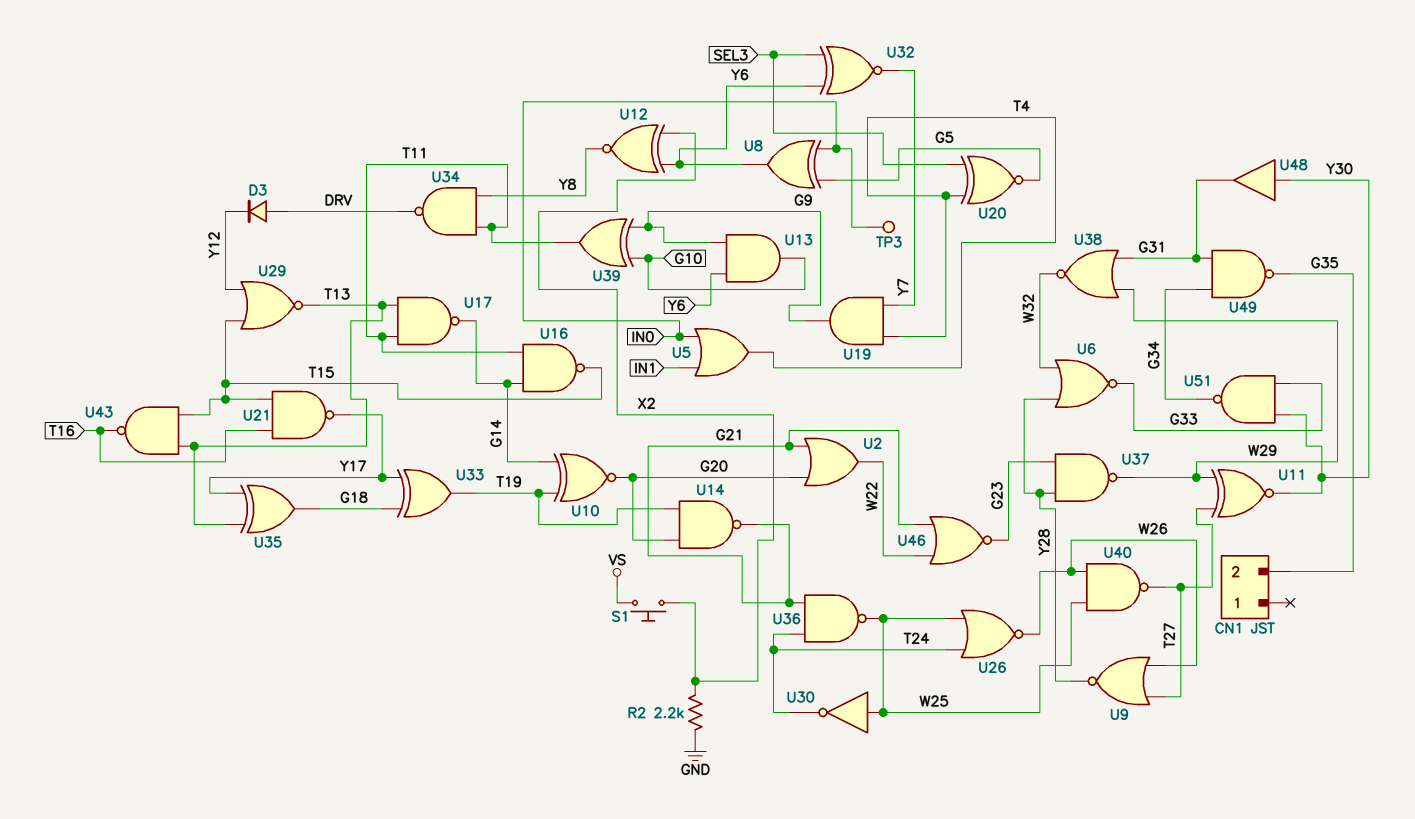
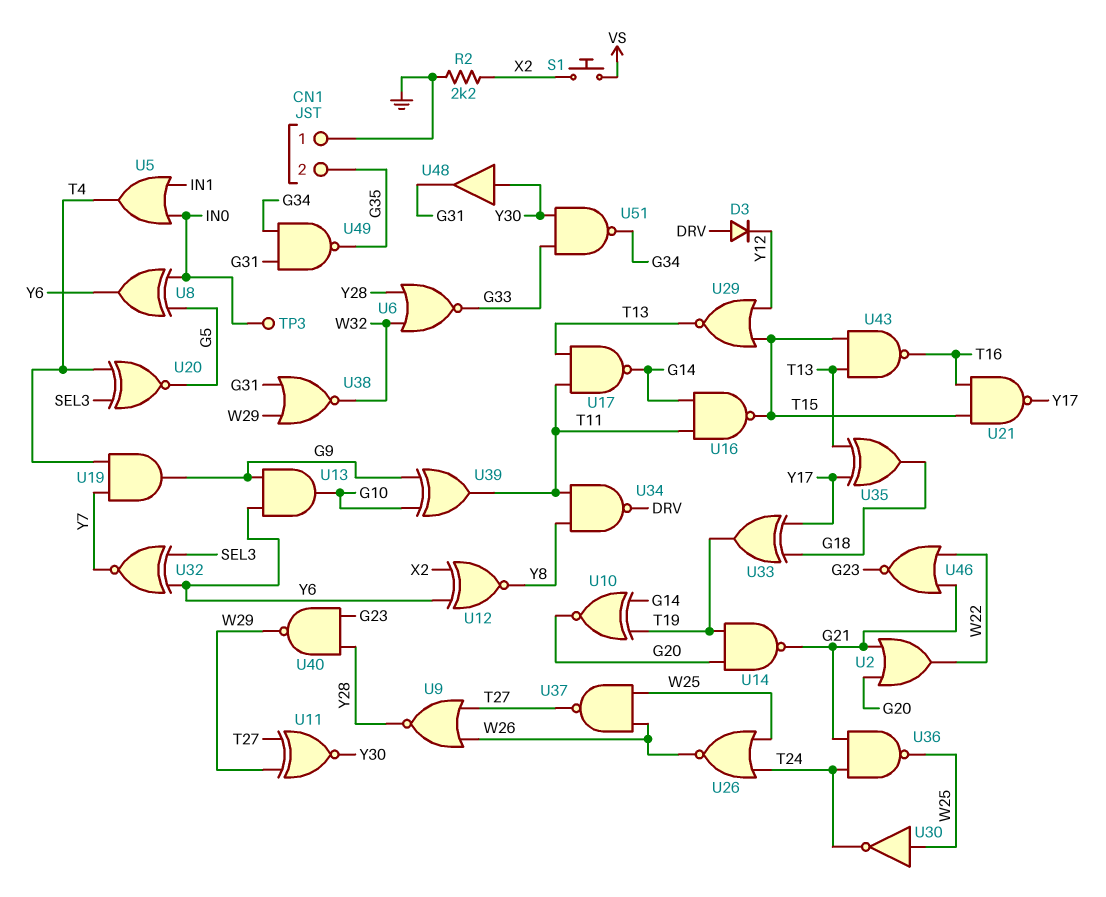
CN1 pin 1: none -> GND
U37: NAND (in G23, in Y28, out W29) -> NAND (in W25, in W26, out T27)
U40: NAND (in W25, in W26, out T27) -> NAND (in G23, in Y28, out W29)

